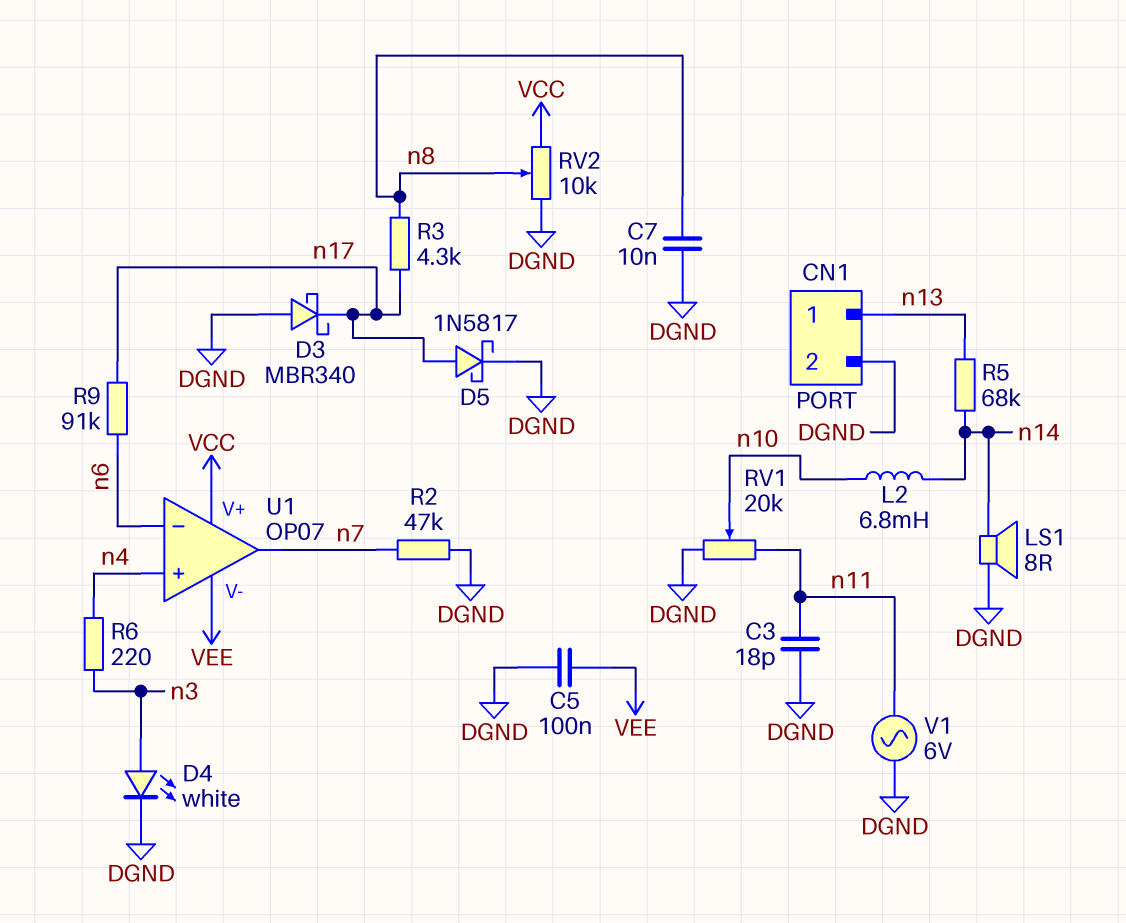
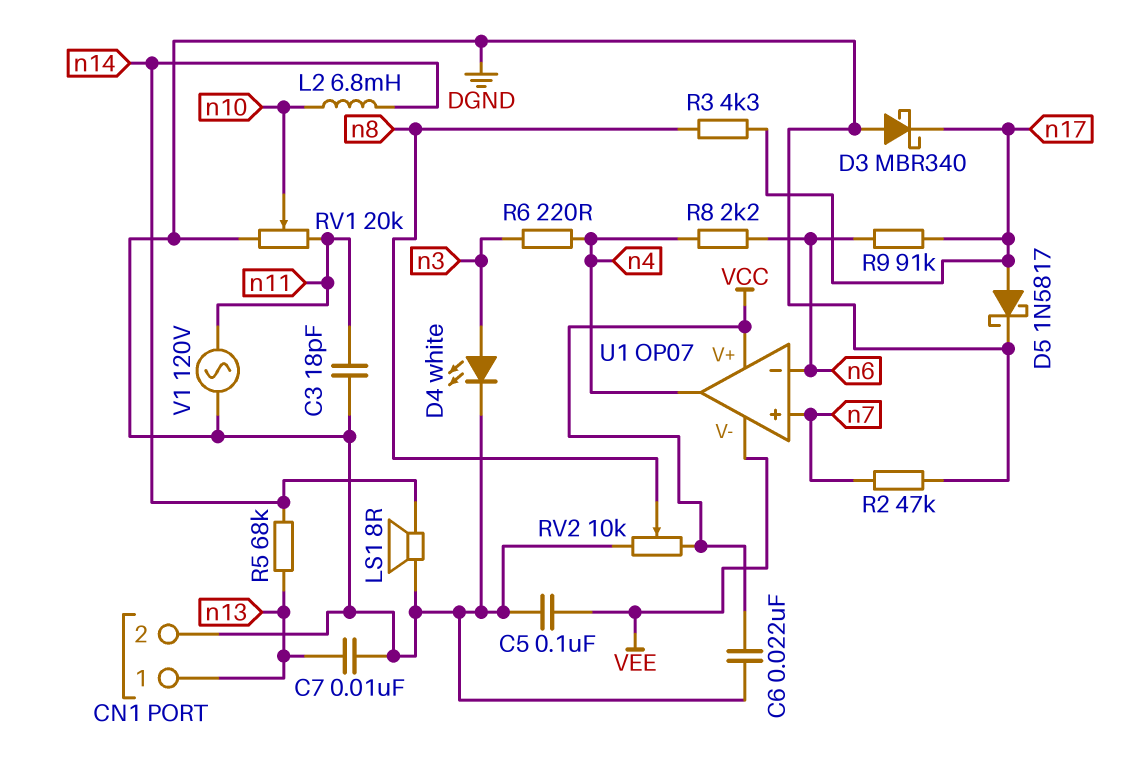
C6: none -> 22nF (DGND, VCC)
C7: 10nF (DGND, n8) -> 10nF (DGND, n13)
R8: none -> 2.2k (n4, n6)
U1 pin in+: n4 -> n7
U1 pin out: n7 -> n4
V1: AC 6V (DGND, n11) -> AC 120V (DGND, n11)

